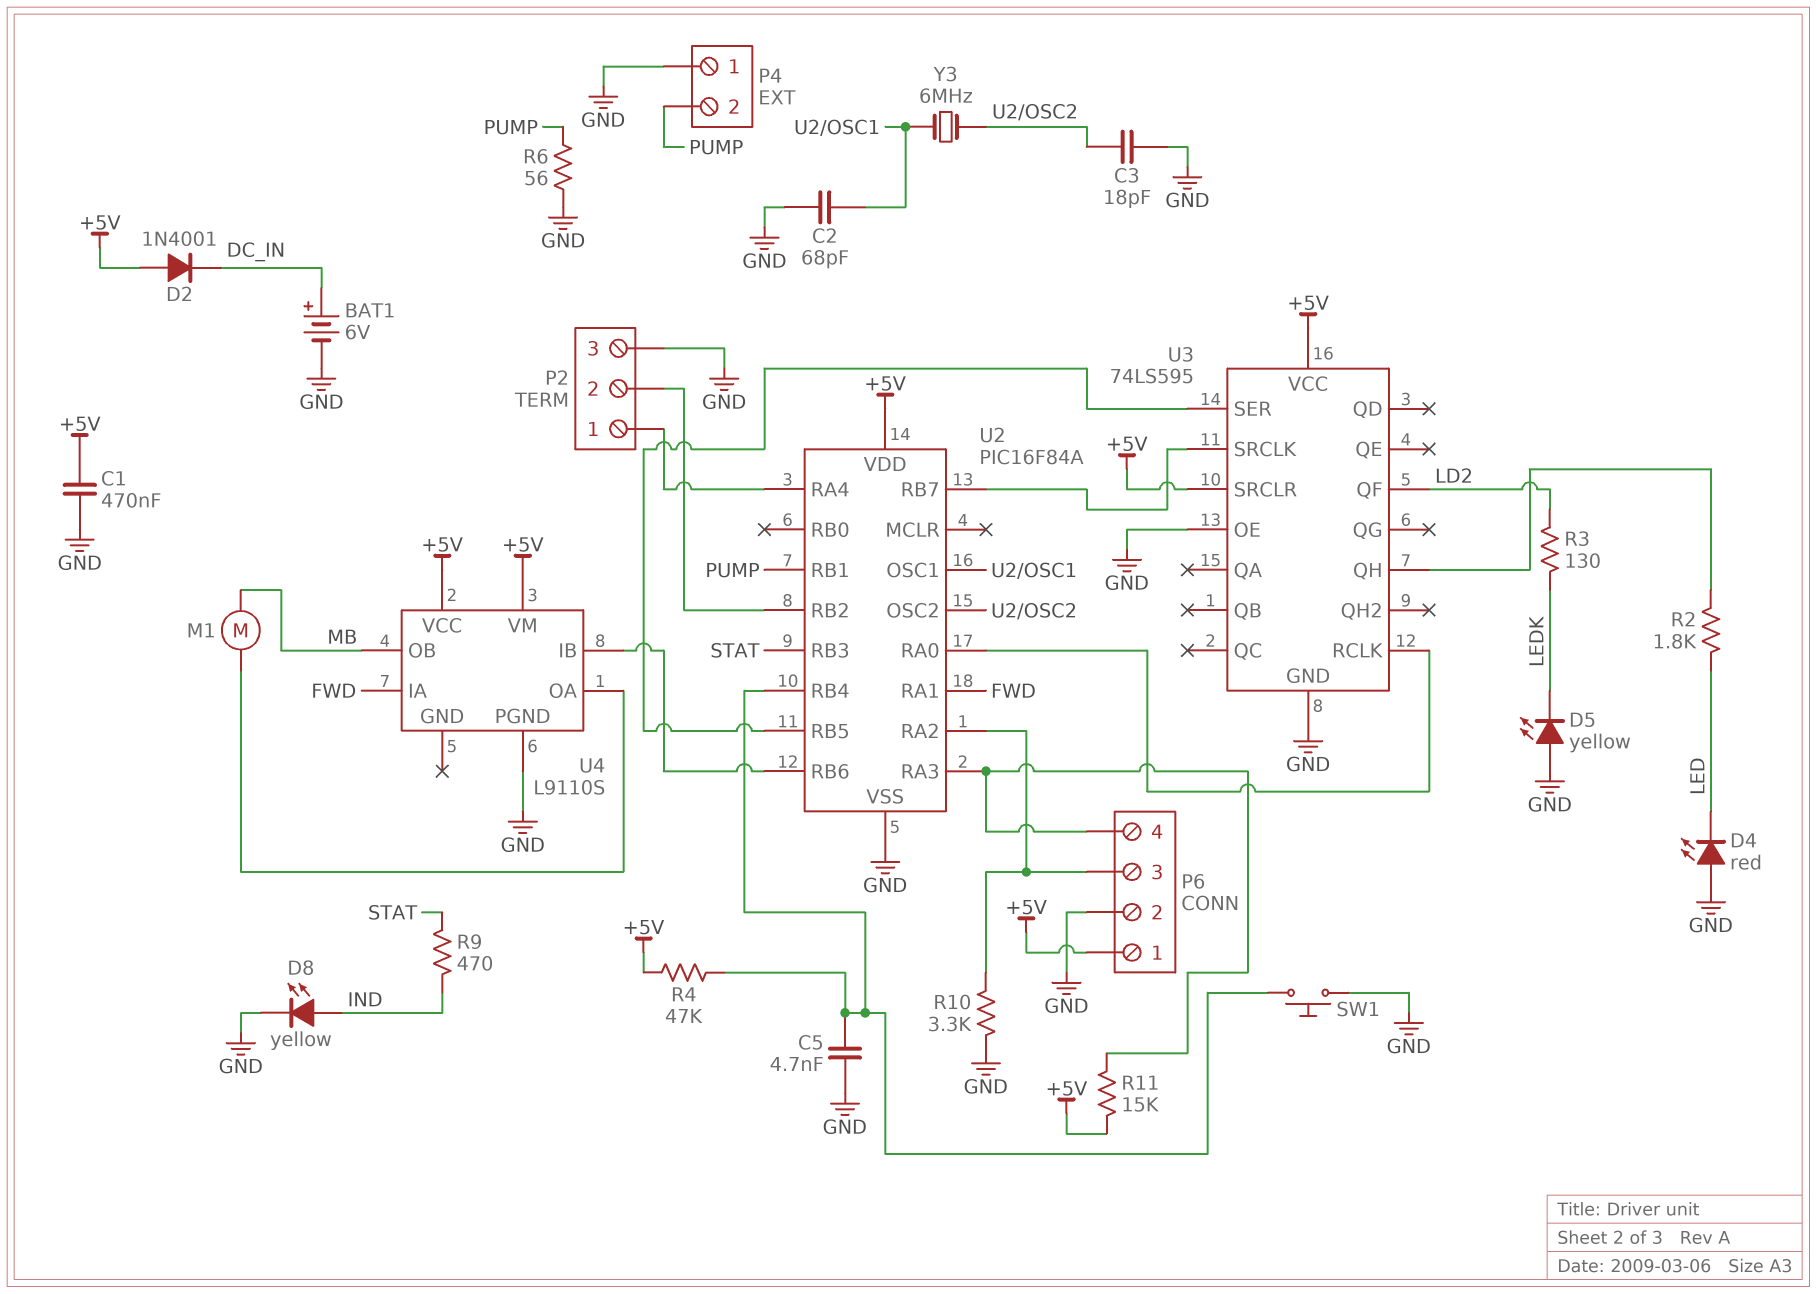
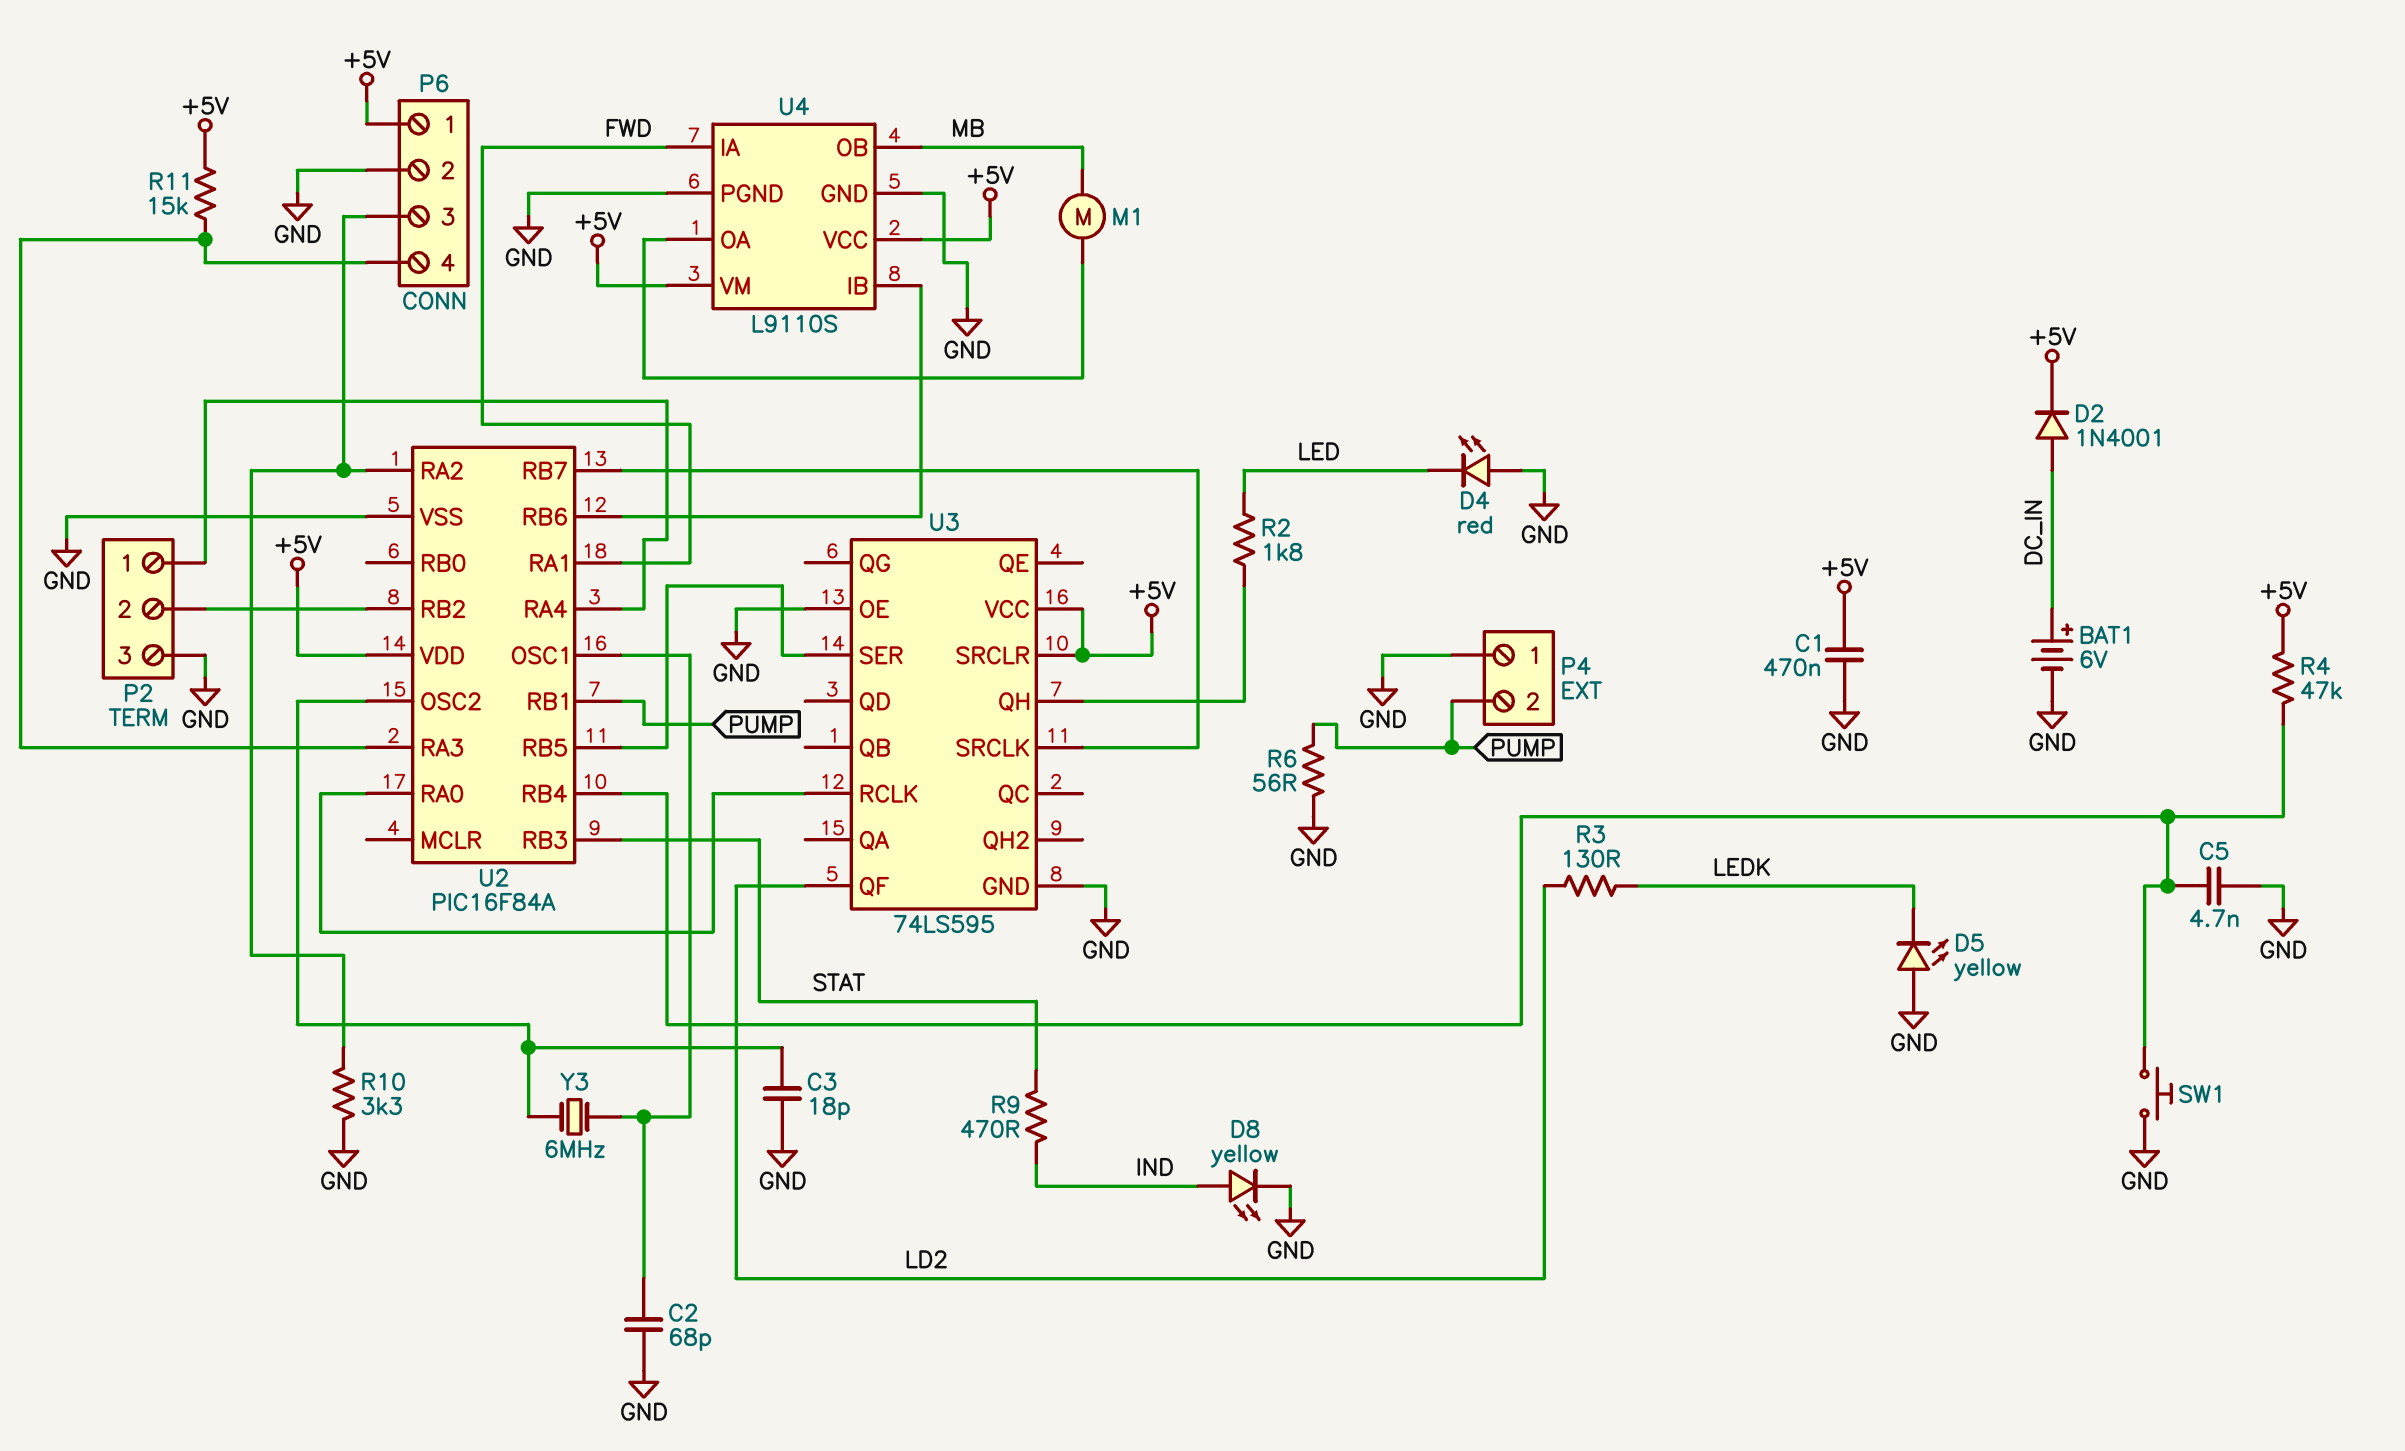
D2: diode 1N4001 (A +5V, K DC_IN) -> diode 1N4001 (A DC_IN, K +5V)
U4 pin GND: none -> GND

